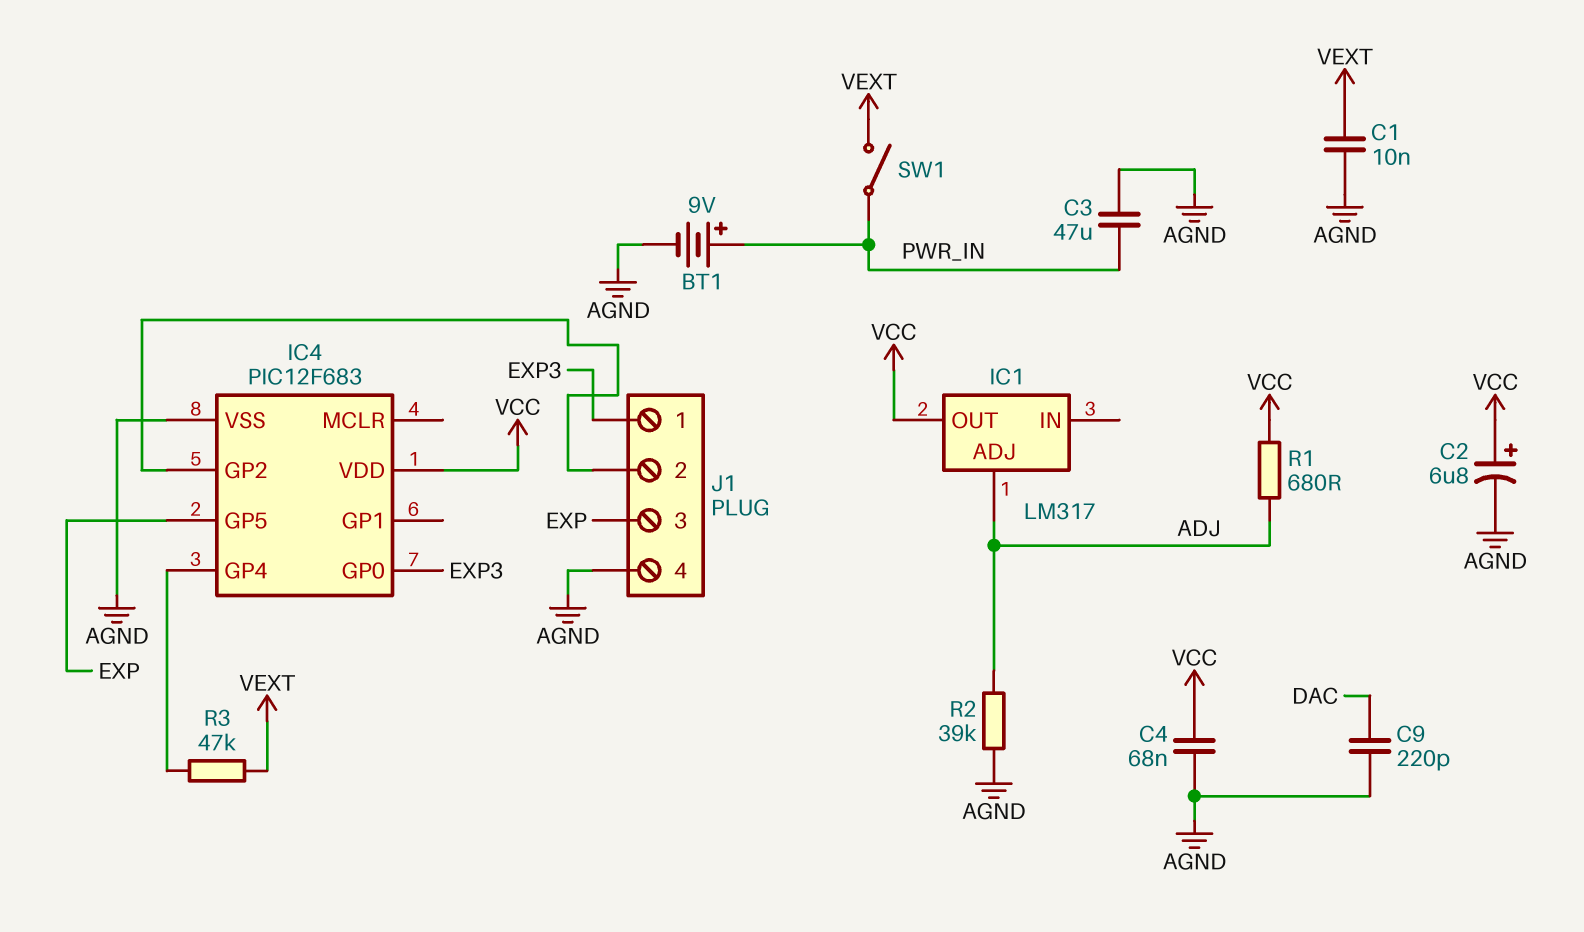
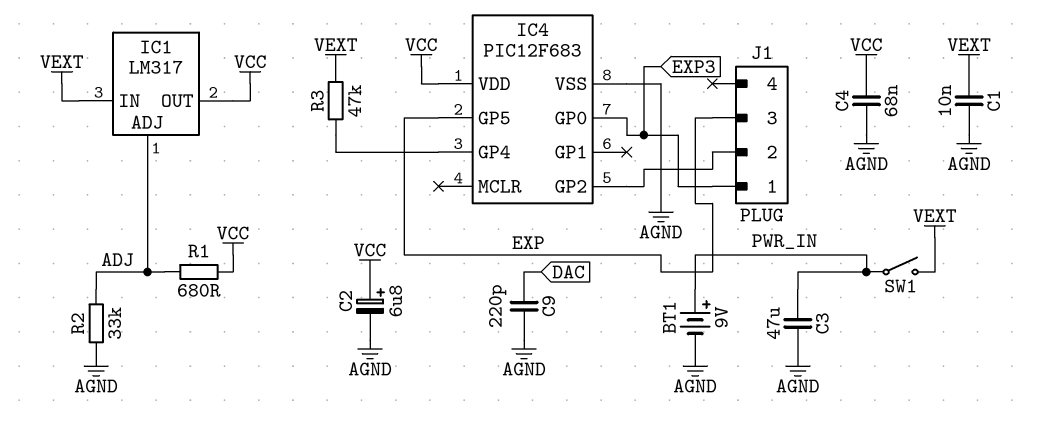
IC1 pin IN: none -> VEXT
J1 pin 4: AGND -> none
R2: 39k (ADJ, AGND) -> 33k (ADJ, AGND)

